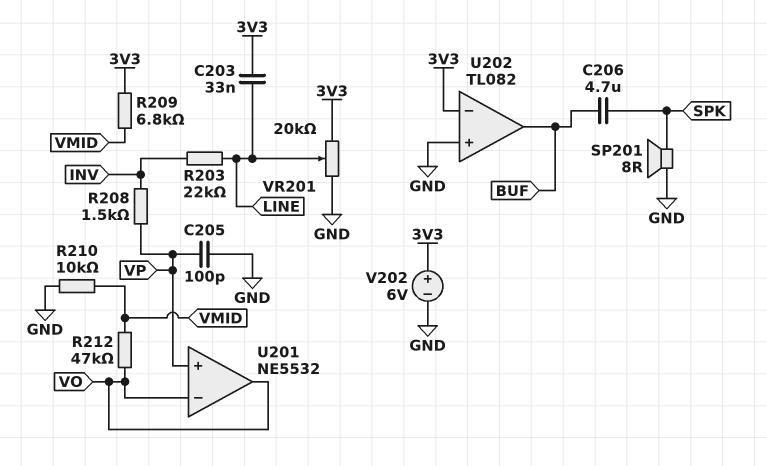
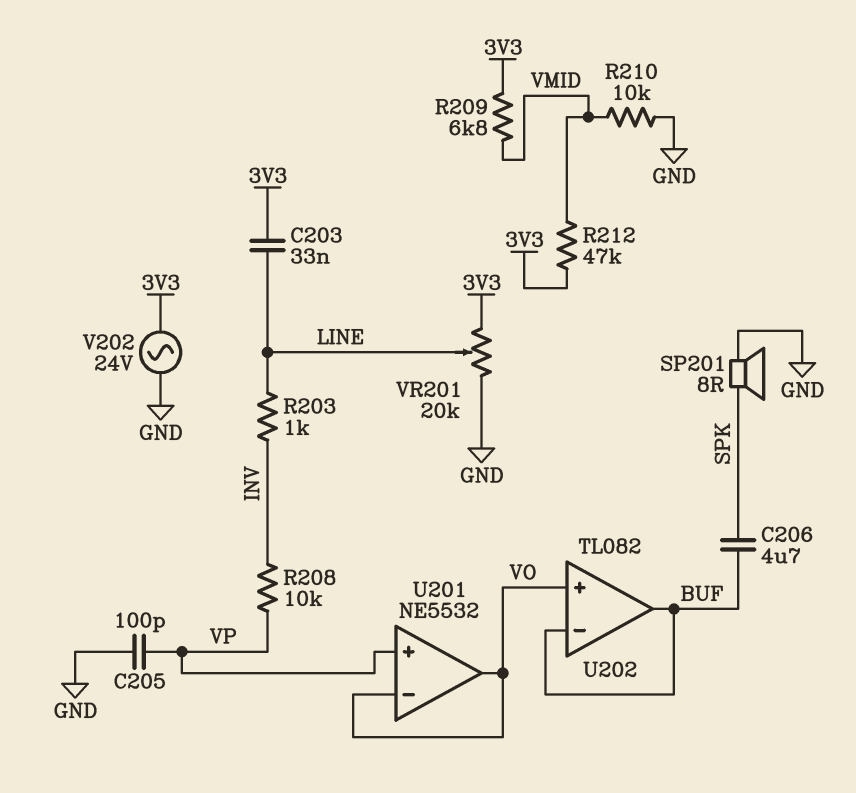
R203: 22k (INV, LINE) -> 1k (INV, LINE)
R208: 1.5k (INV, VP) -> 10k (INV, VP)
R212: 47k (VMID, VO) -> 47k (3V3, VMID)
U202 pin in+: GND -> VO
U202 pin in-: 3V3 -> BUF
V202: 6V (plus 3V3, minus GND) -> AC 24V (3V3, GND)

